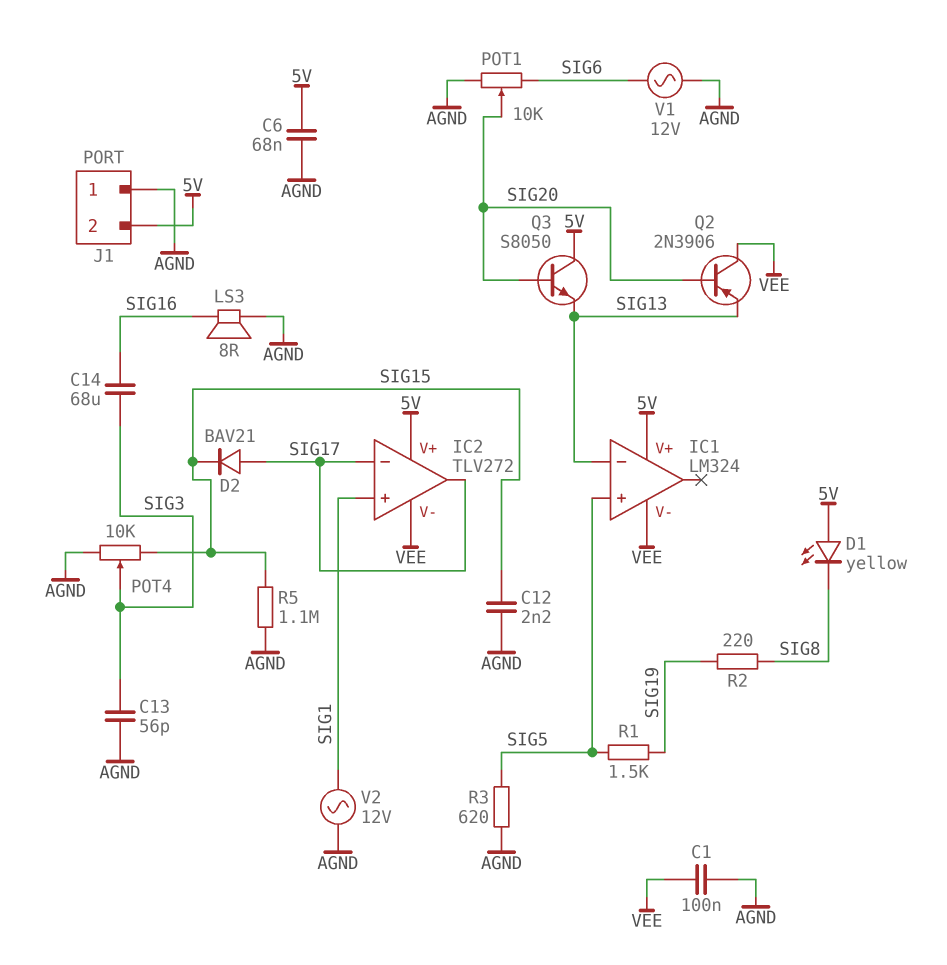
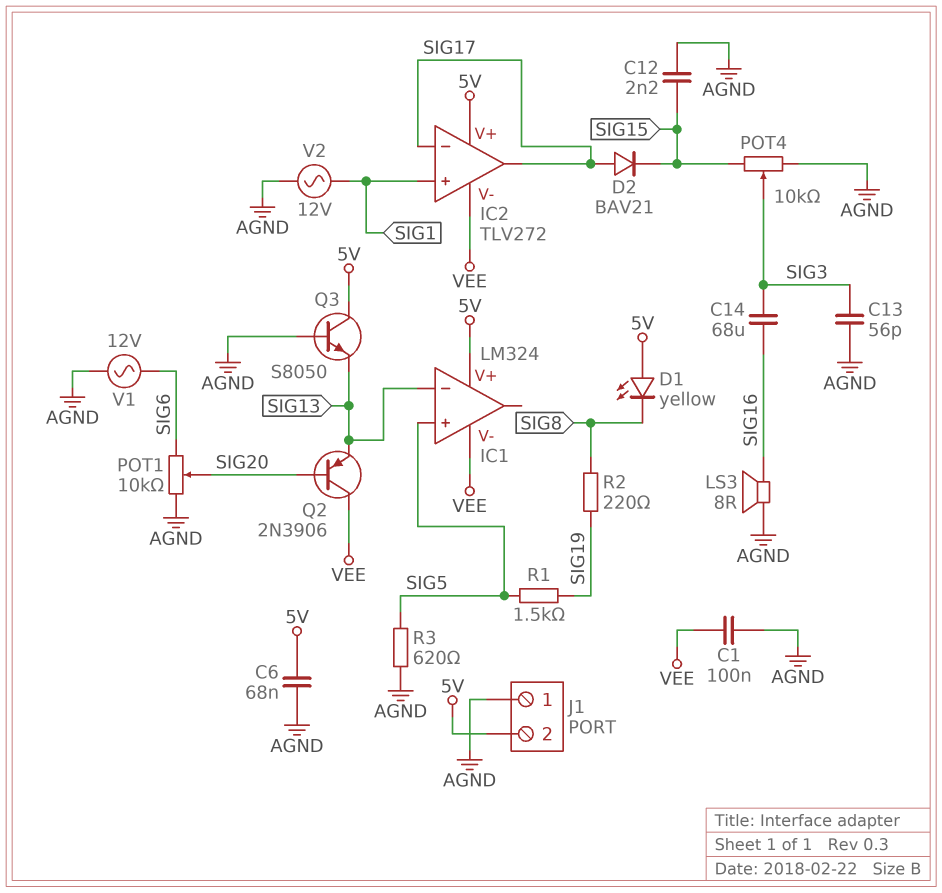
Q3: NPN S8050 (B SIG20, C 5V, E SIG13) -> NPN S8050 (B AGND, C 5V, E SIG13)
R5: 1.1M (AGND, SIG15) -> none

